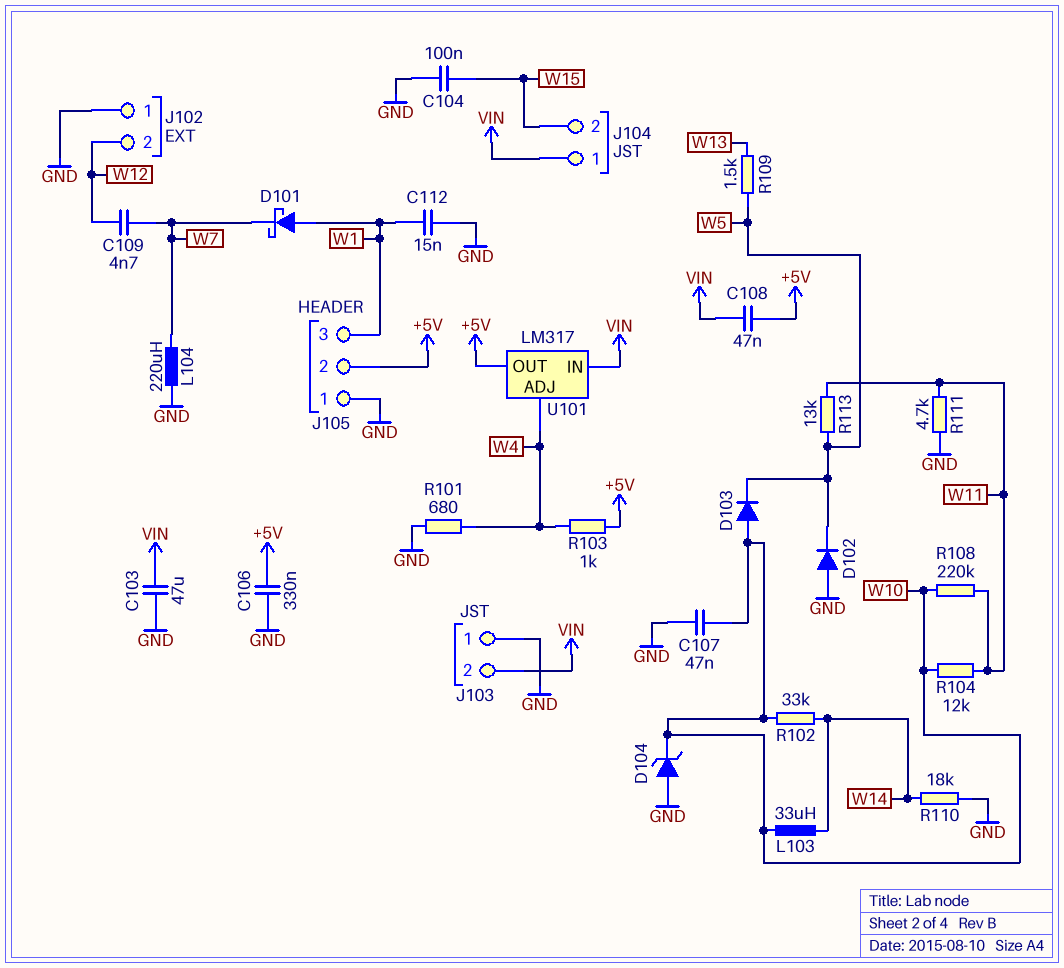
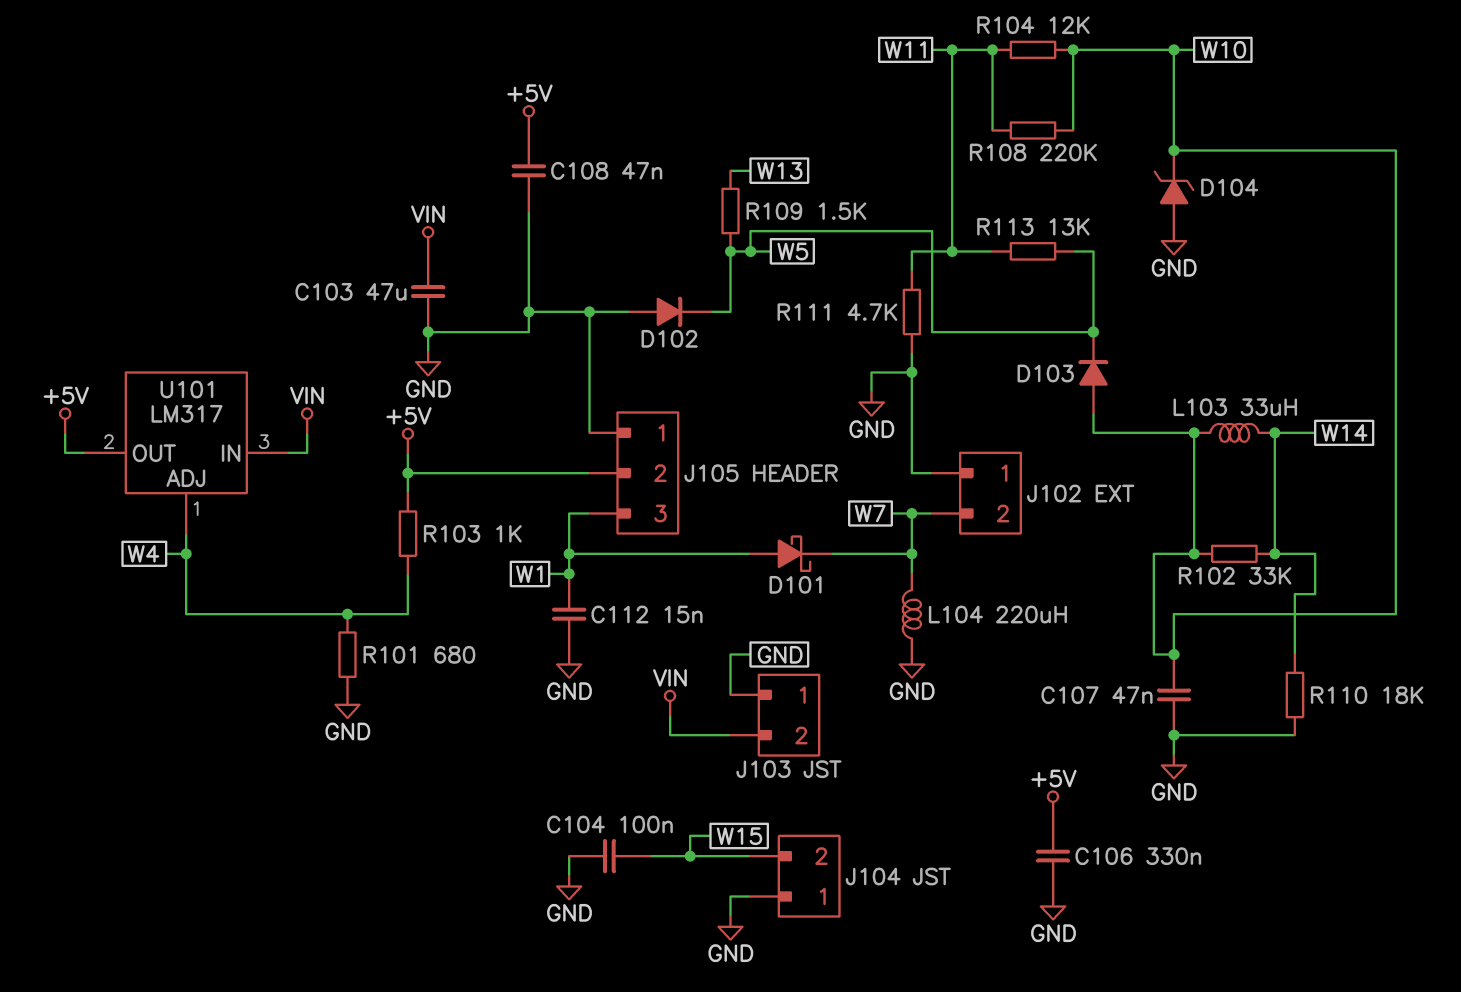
C108: 47nF (+5V, VIN) -> 47nF (+5V, GND)
C109: 4.7nF (W7, W12) -> none
J102 pin 2: W12 -> W7
J104 pin 1: VIN -> GND

